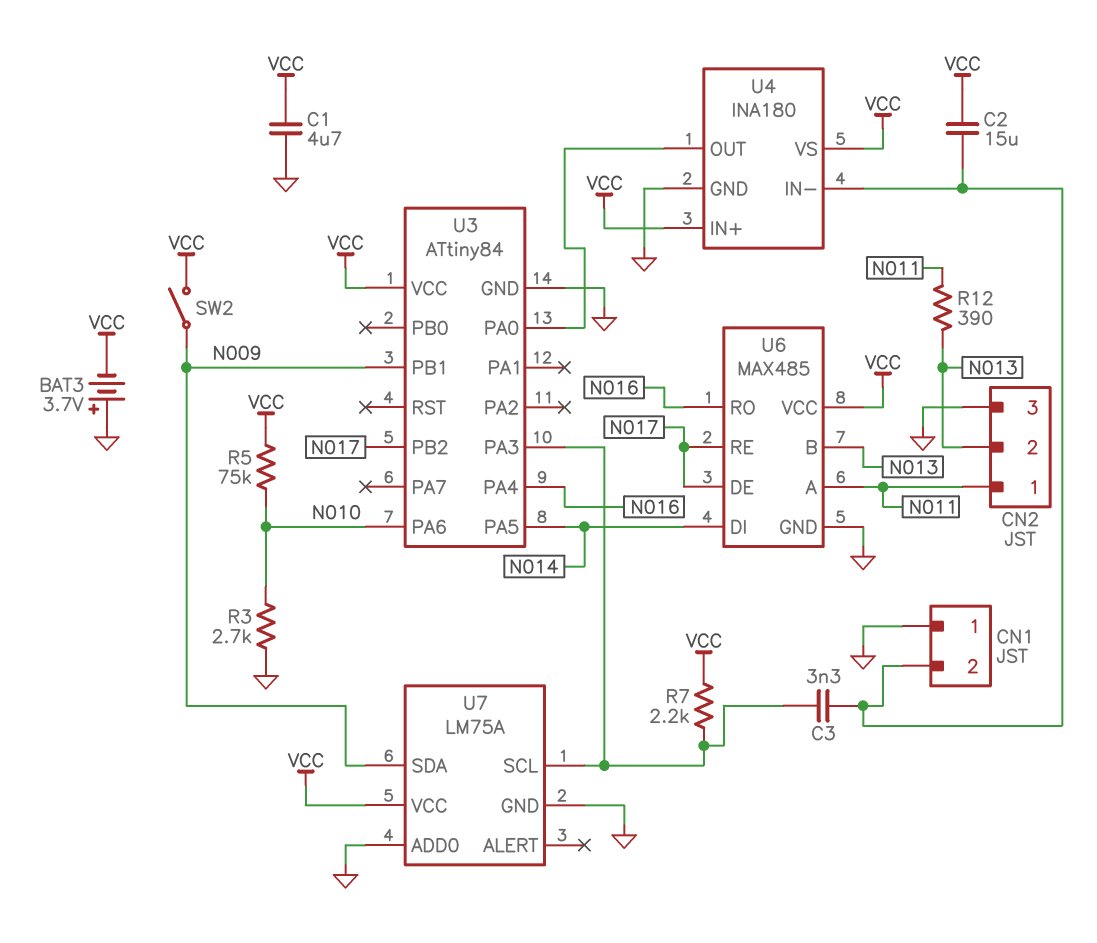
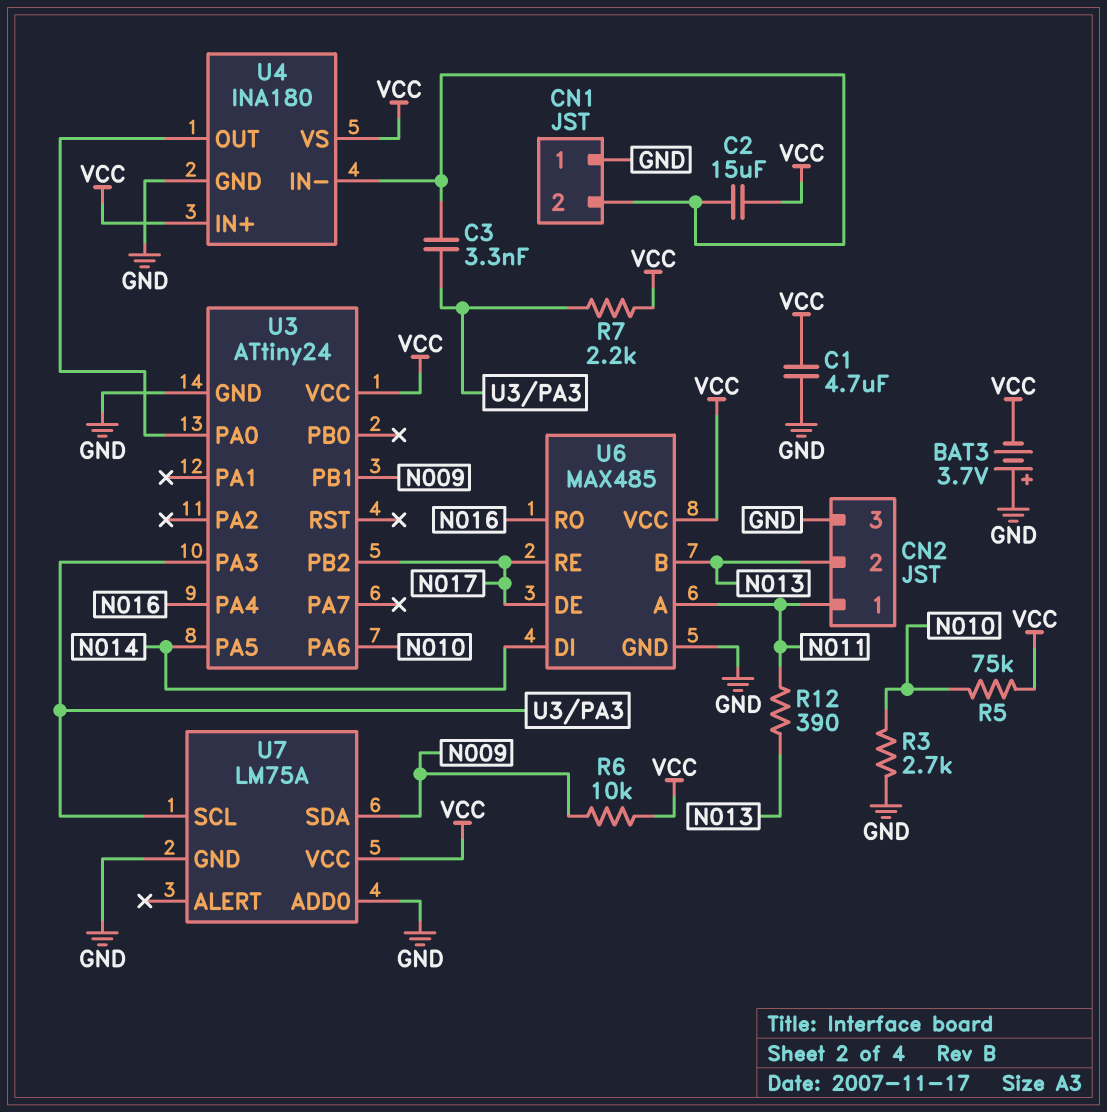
R6: none -> 10k (N009, VCC)
SW2: switch (N009, VCC) -> none
U3: ATtiny84 -> ATtiny24

